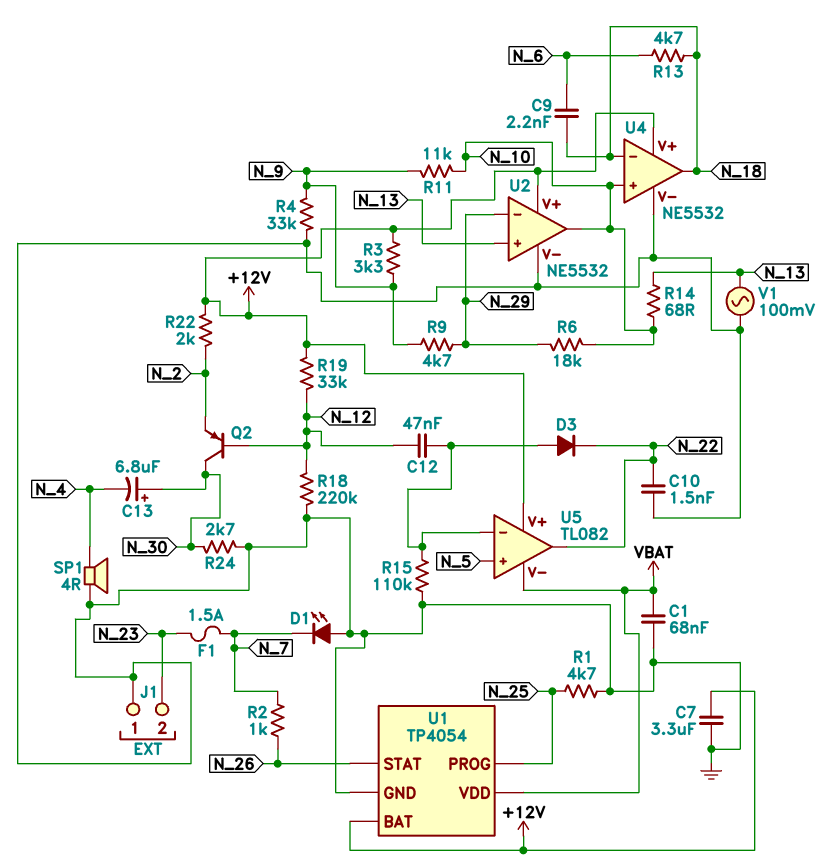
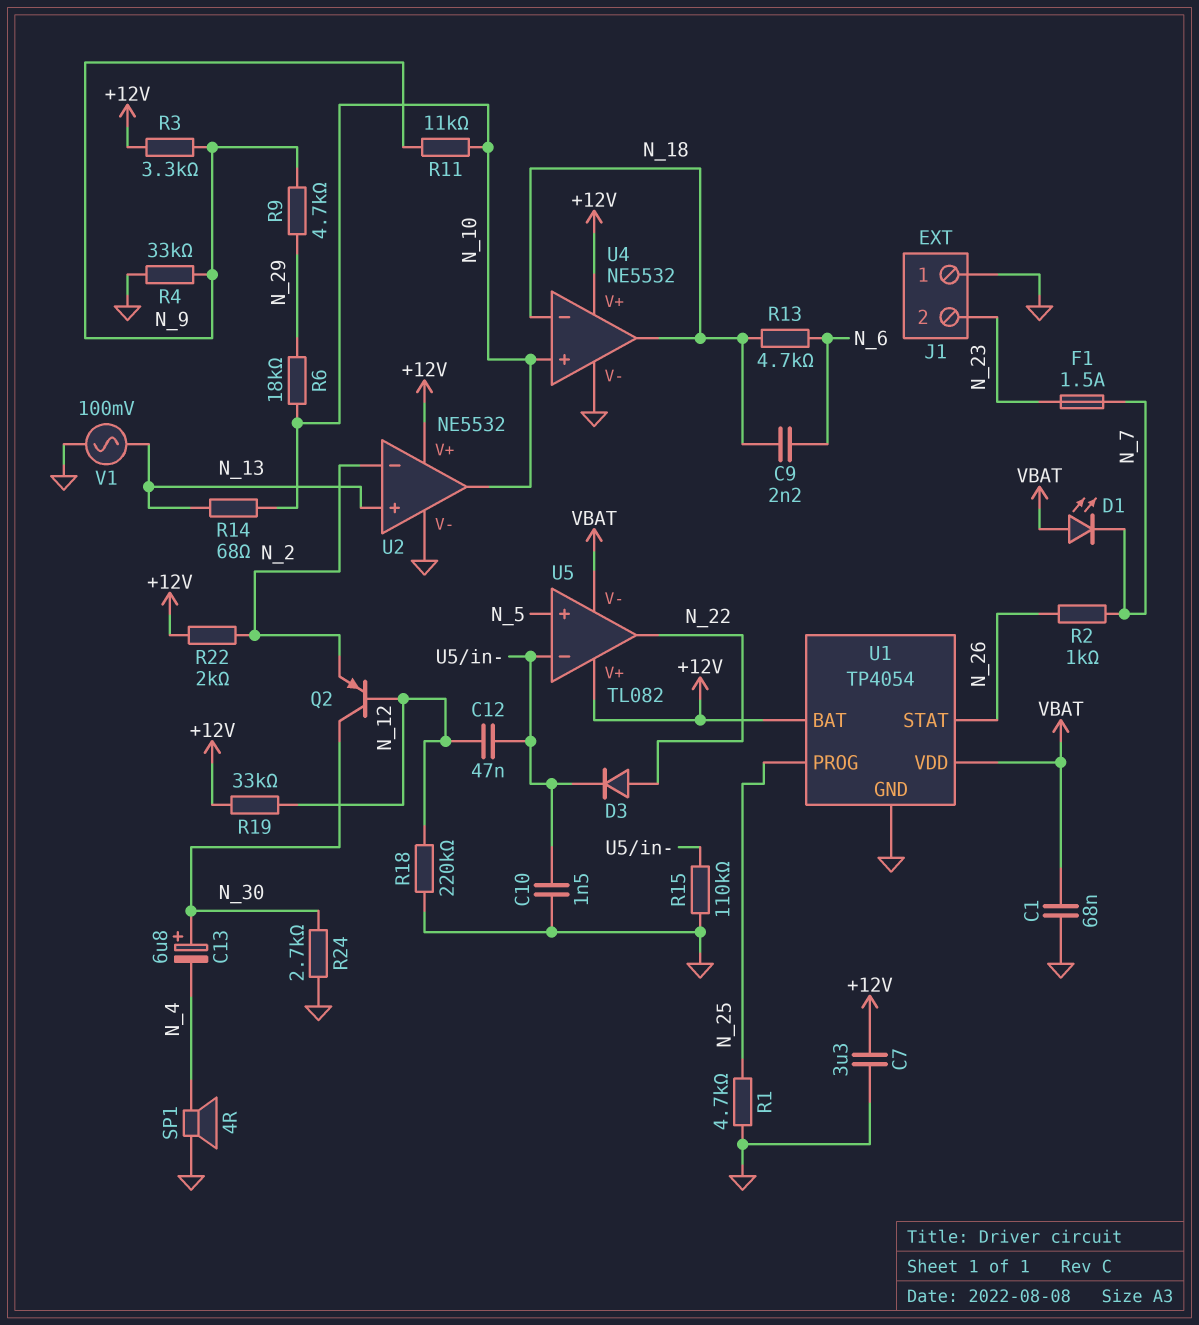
C10: 1.5nF (GND, N_22) -> 1.5nF (GND, U5/in-)
D1: LED (A GND, K N_7) -> LED (A VBAT, K N_7)
D3: diode (A U5/in-, K N_22) -> diode (A N_22, K U5/in-)
U2 pin in-: N_29 -> N_2

